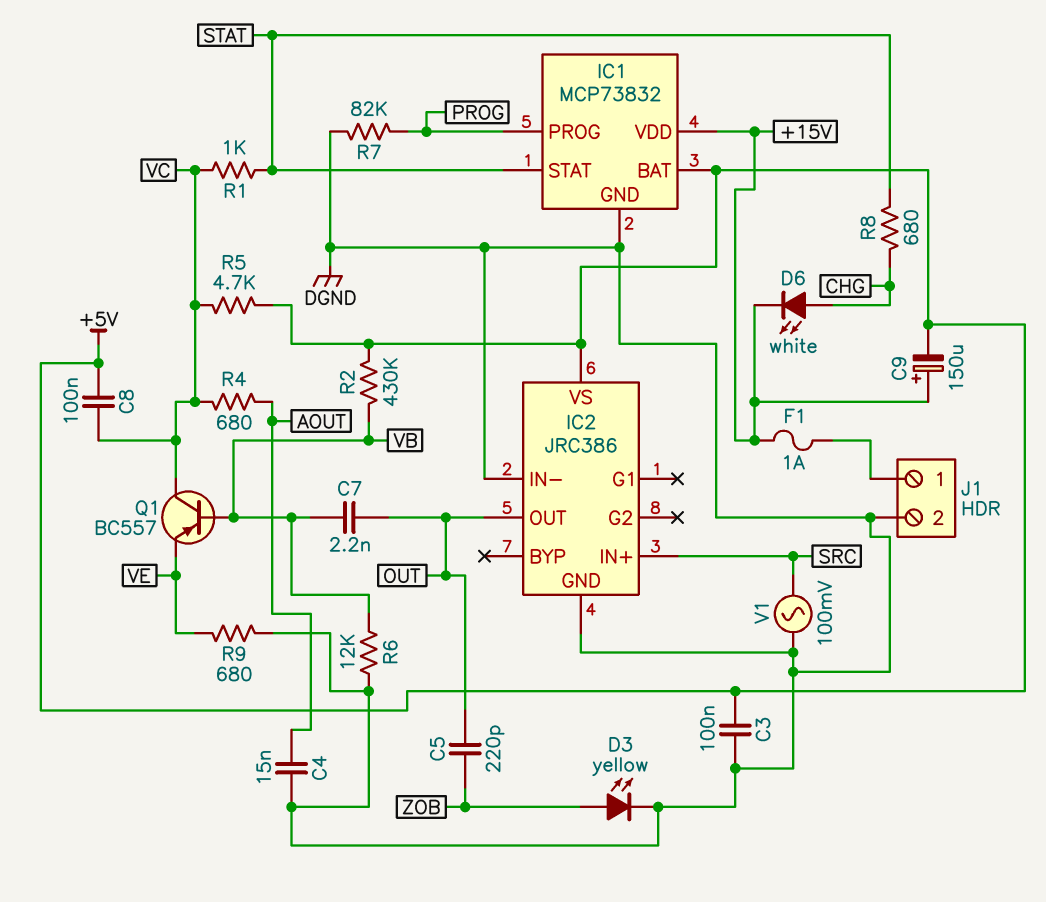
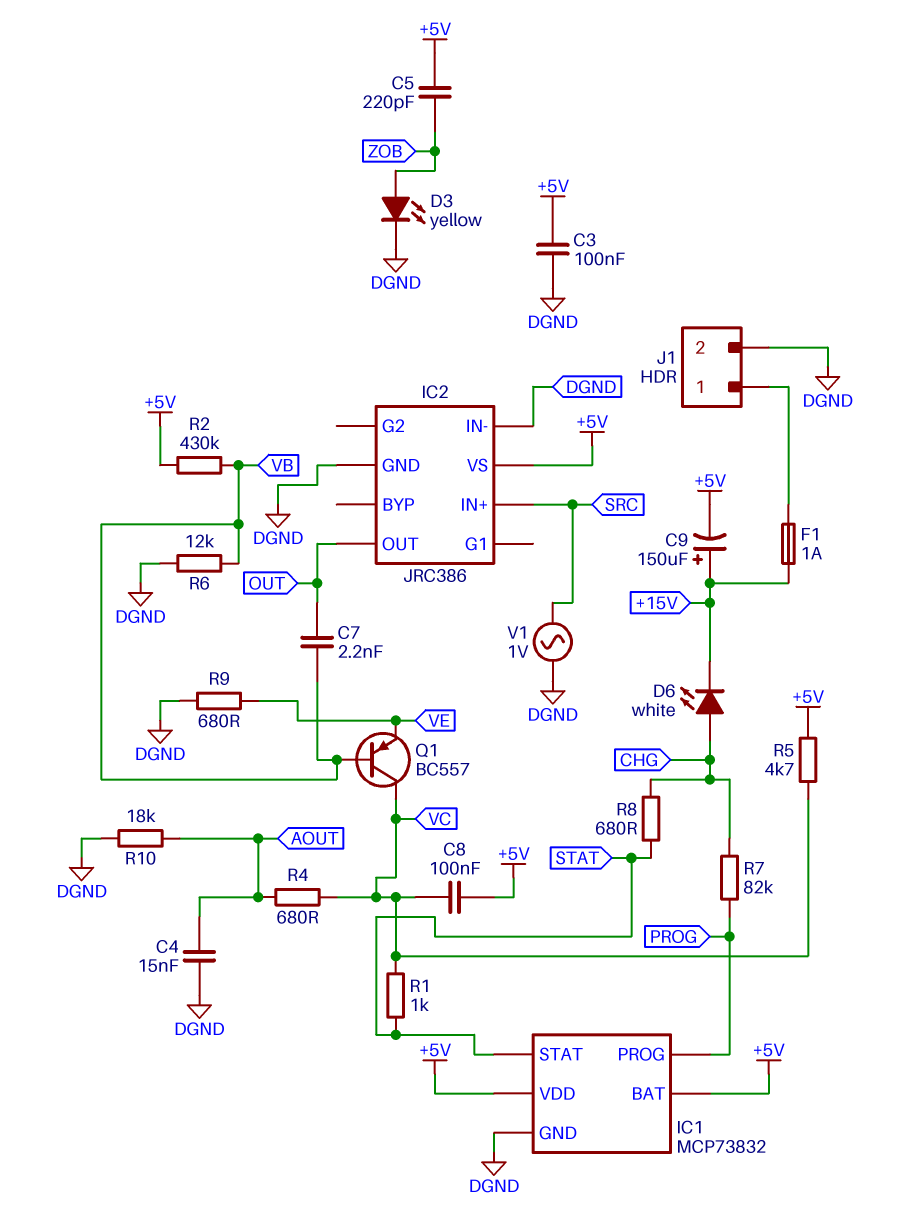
C5: 220pF (OUT, ZOB) -> 220pF (+5V, ZOB)
IC1 pin VDD: +15V -> +5V
R7: 82k (DGND, PROG) -> 82k (CHG, PROG)
R10: none -> 18k (AOUT, DGND)
V1: AC 100mV (DGND, SRC) -> AC 1V (DGND, SRC)

